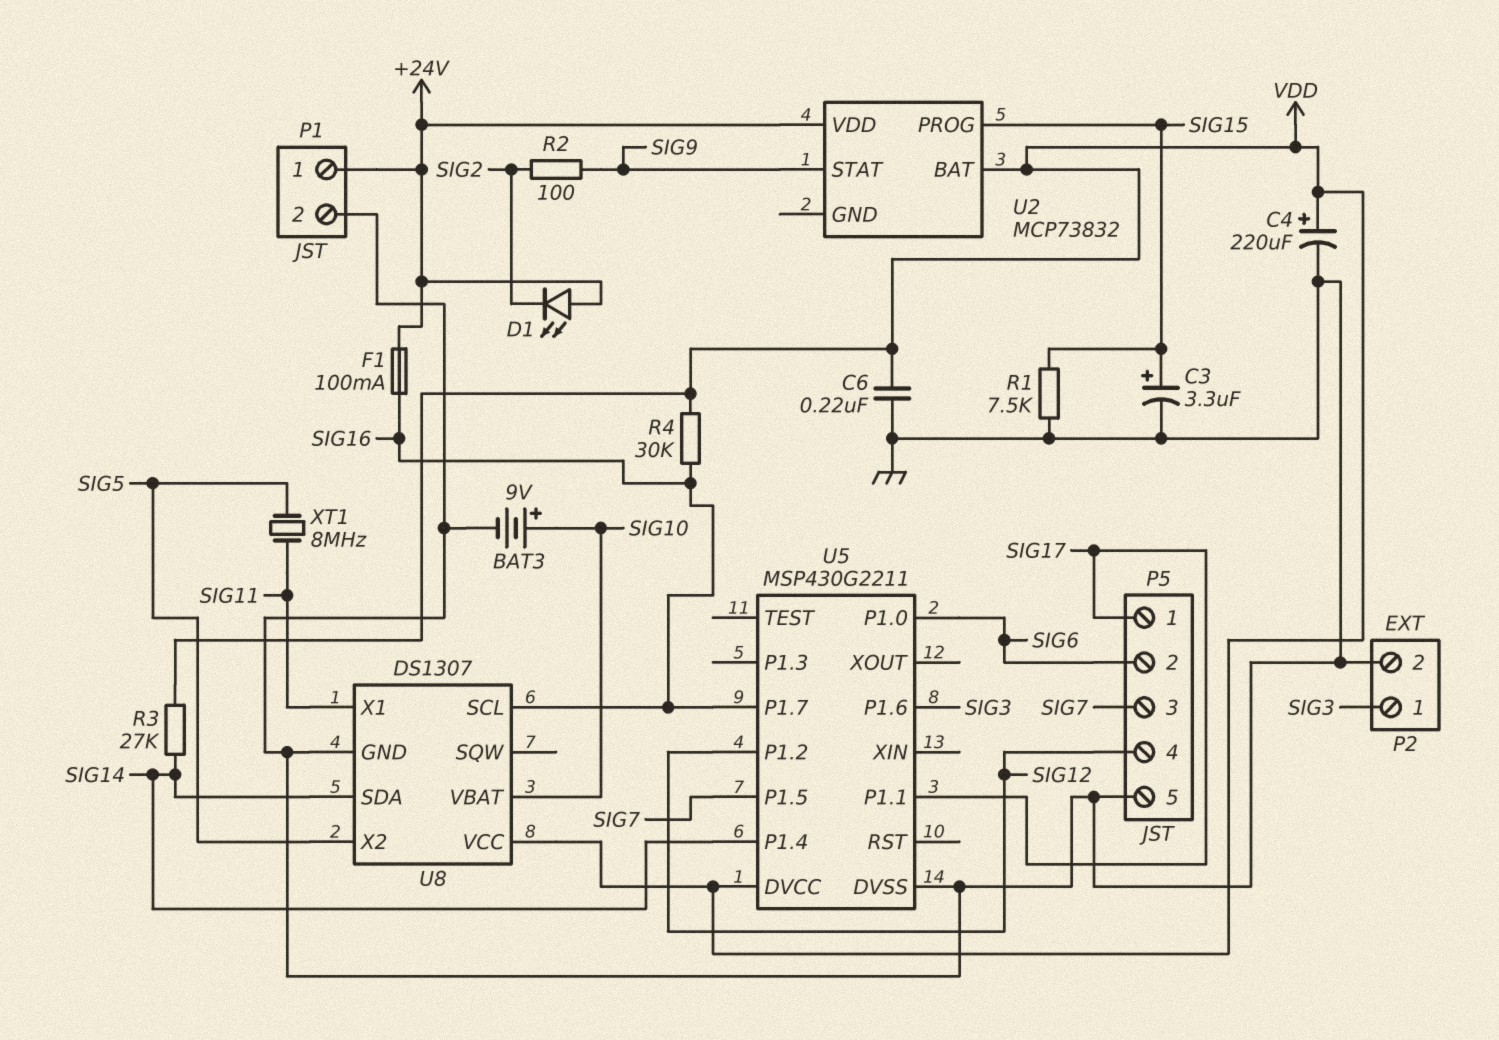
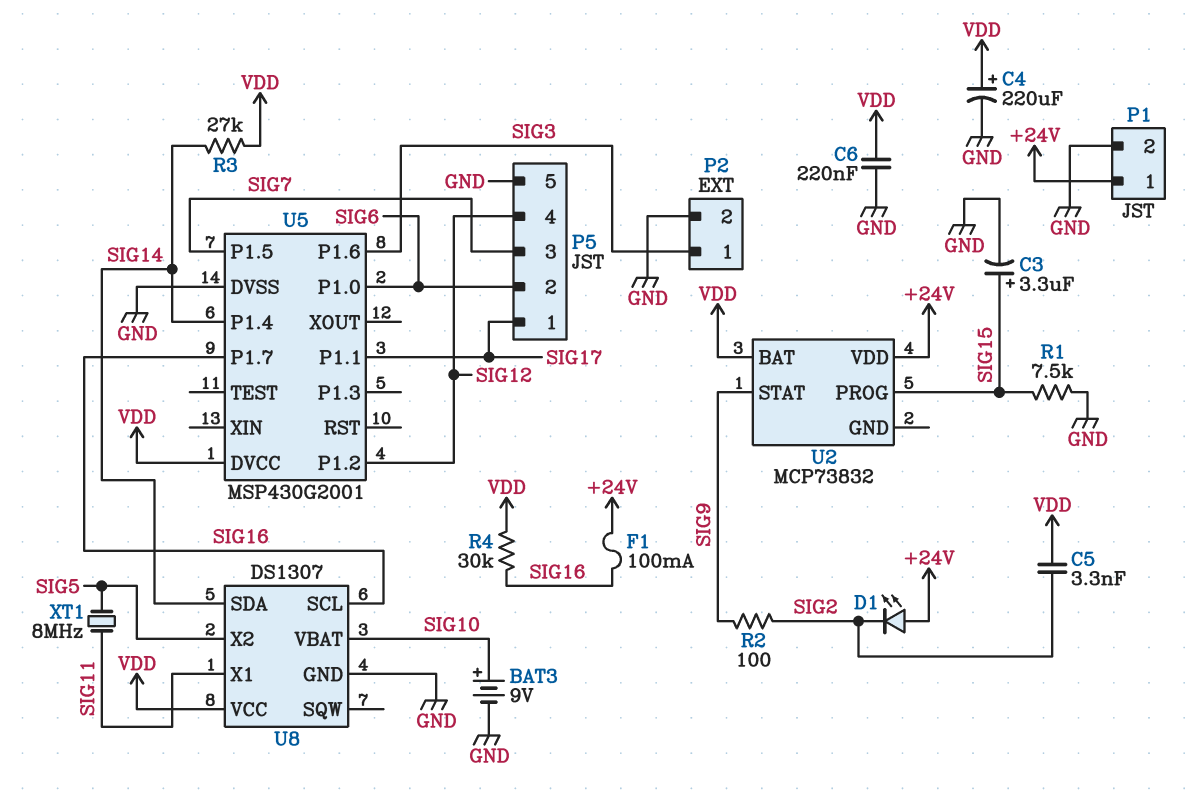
C5: none -> 3.3nF (SIG2, VDD)
U5: MSP430G2211 -> MSP430G2001

